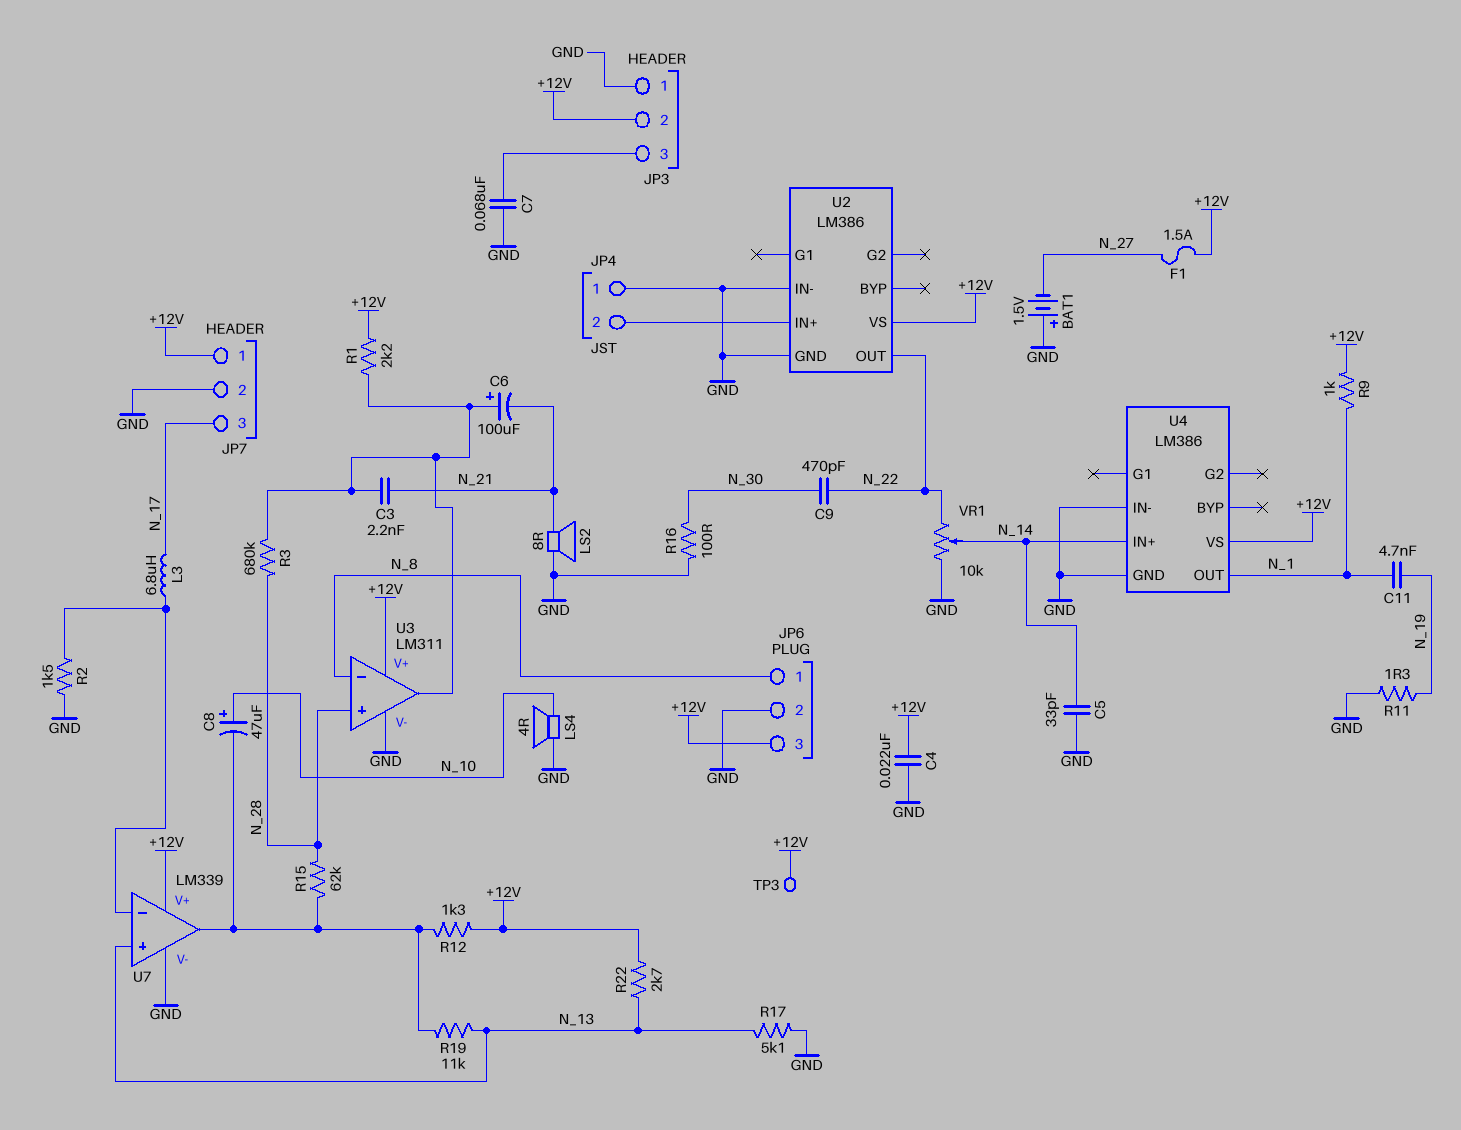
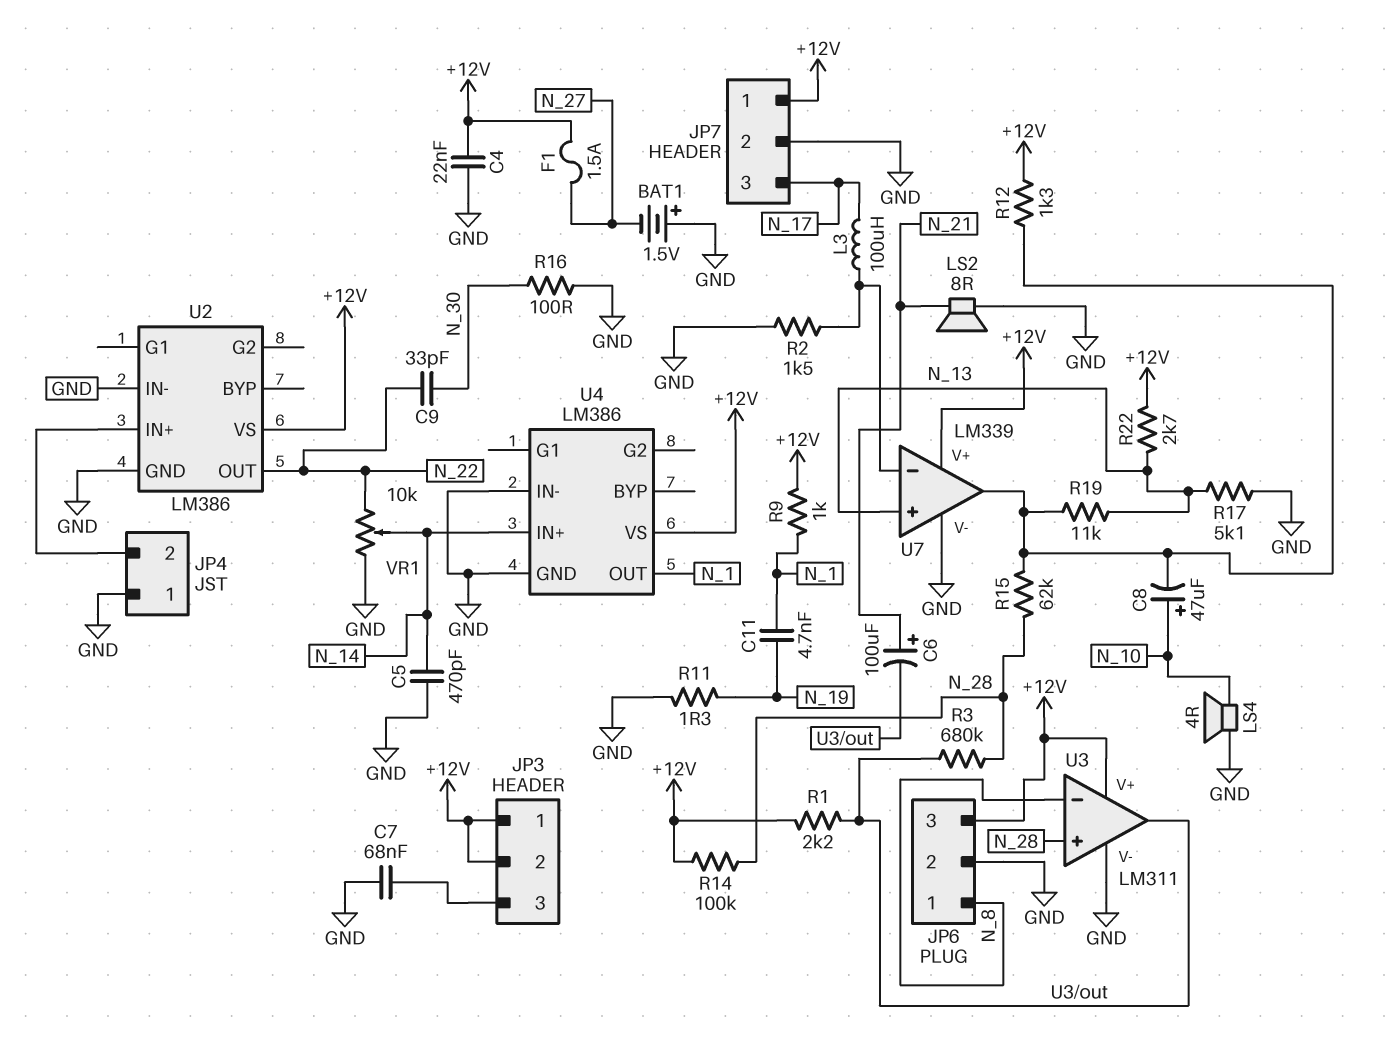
C3: 2.2nF (N_21, U3/out) -> none
C5: 33pF (GND, N_14) -> 470pF (GND, N_14)
C6: 100uF (plus U3/out, minus N_21) -> 100uF (plus N_21, minus U3/out)
C9: 470pF (N_22, N_30) -> 33pF (N_22, N_30)
JP3 pin 1: GND -> +12V
L3: 6.8uH (N_17, U7/in-) -> 100uH (N_17, U7/in-)
R14: none -> 100k (+12V, N_28)
TP3: test point (+12V) -> none

